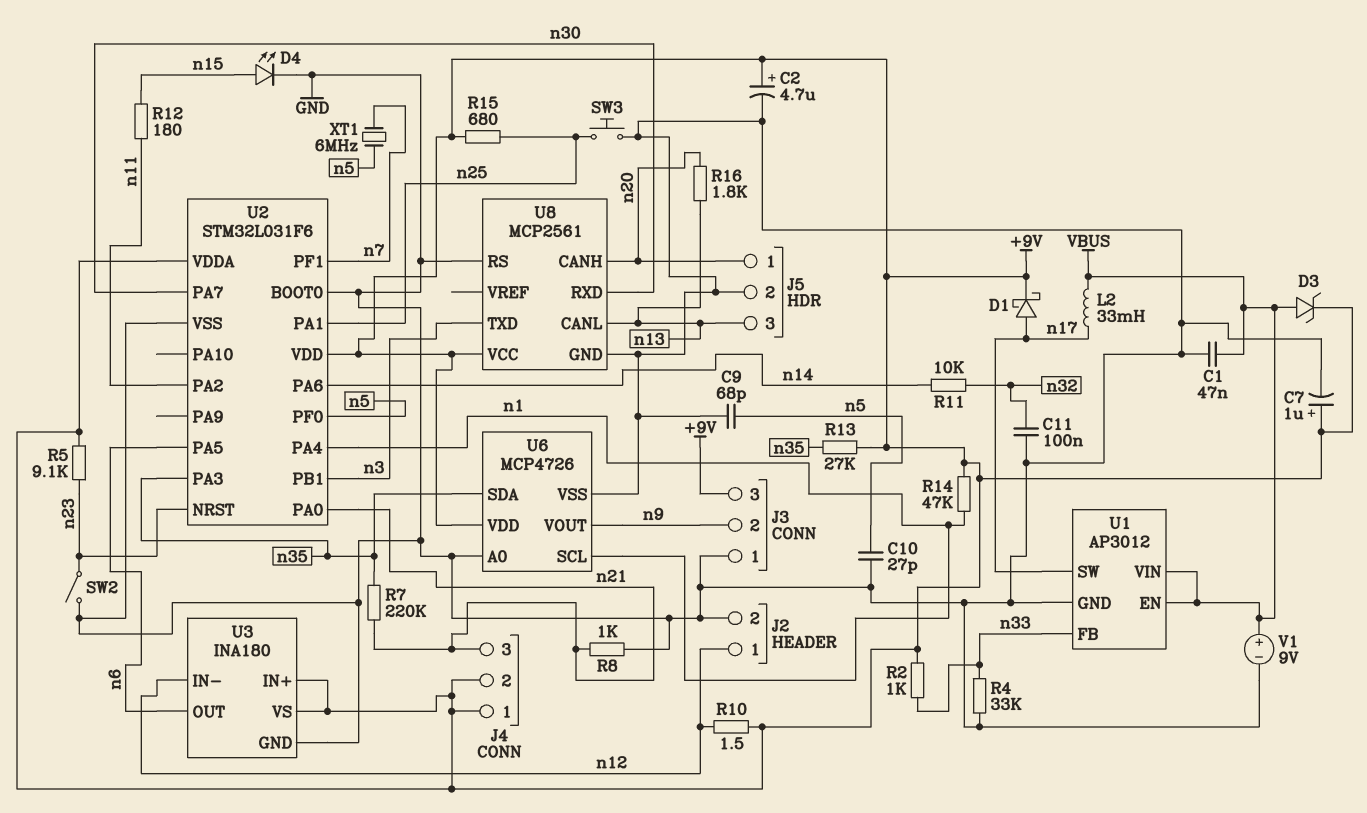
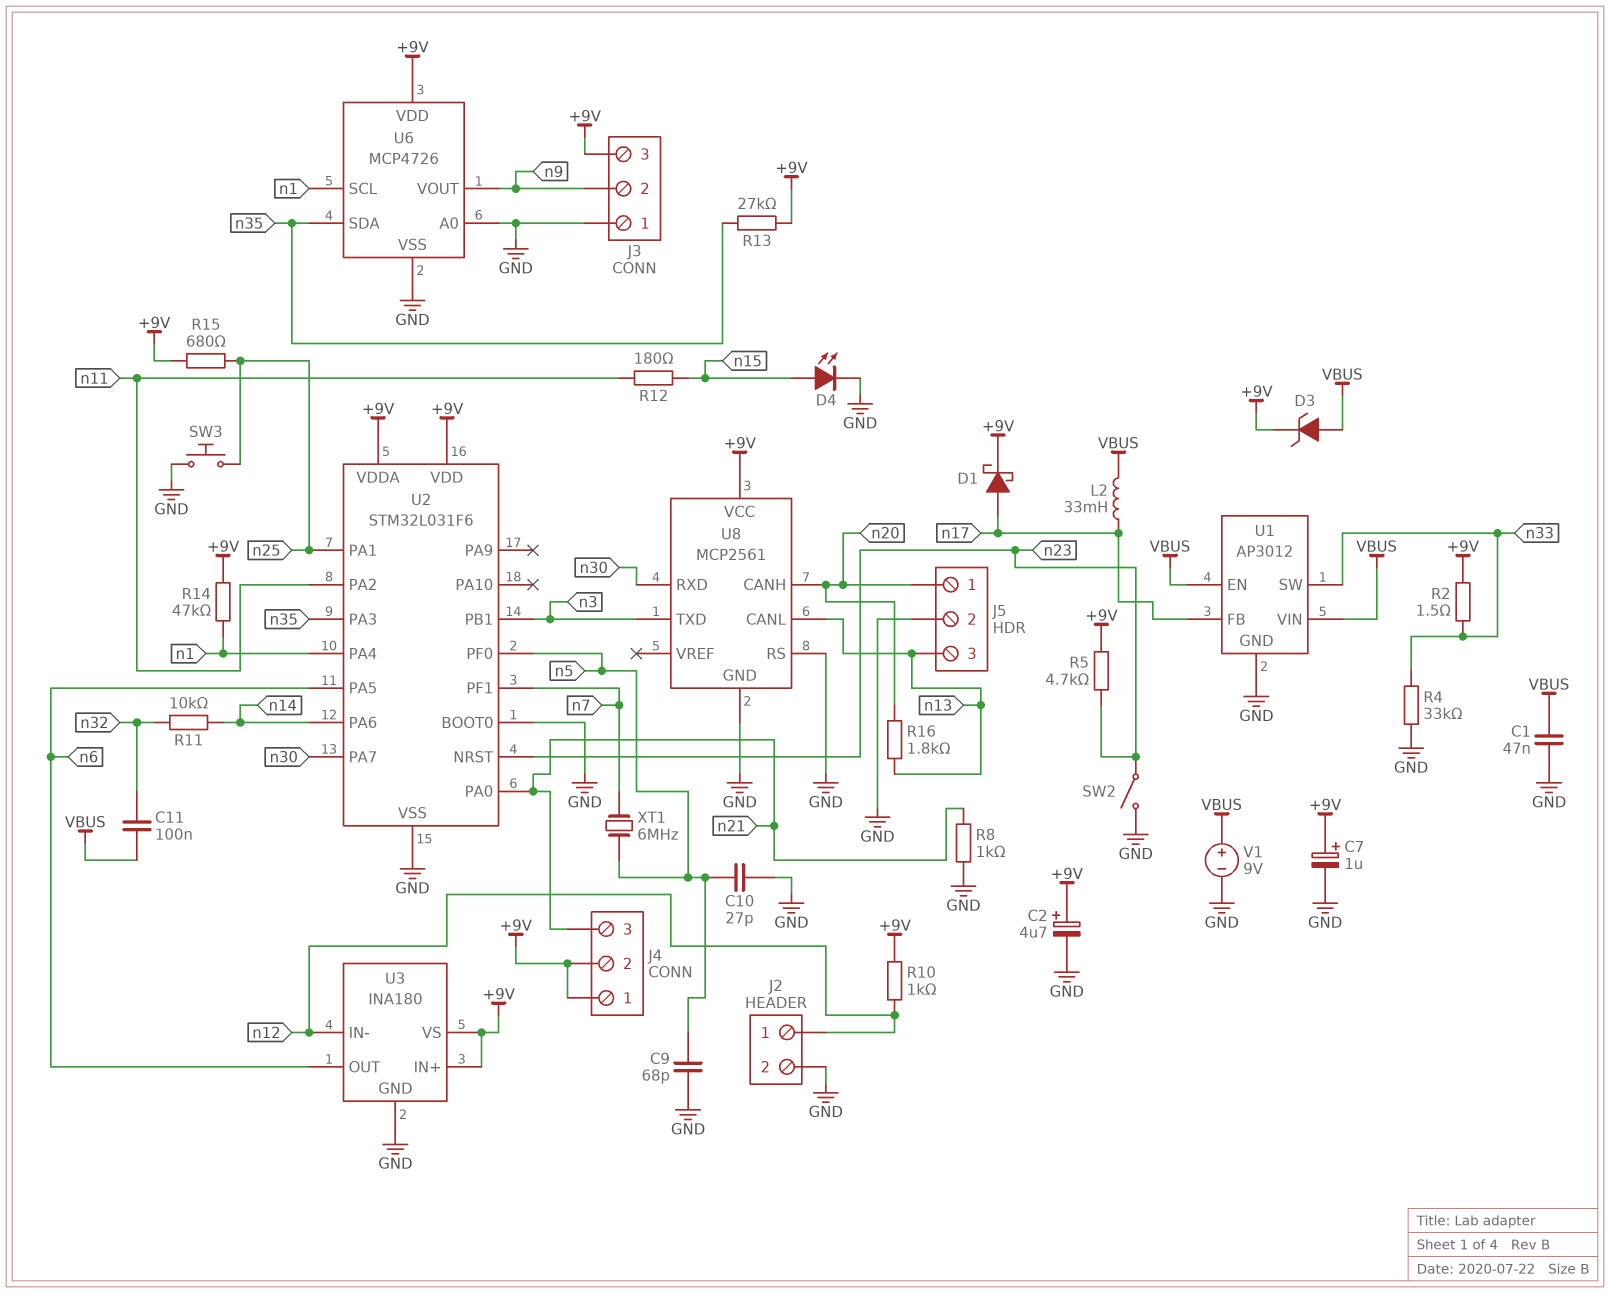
C11: 100nF (GND, n32) -> 100nF (VBUS, n32)
R2: 1k (+9V, n33) -> 1.5 (+9V, n33)
R5: 9.1k (+9V, n23) -> 4.7k (+9V, n23)
R7: 220k (n21, n35) -> none
R10: 1.5 (+9V, n12) -> 1k (+9V, n12)
U1 pin FB: n33 -> n17
U1 pin SW: n17 -> n33

